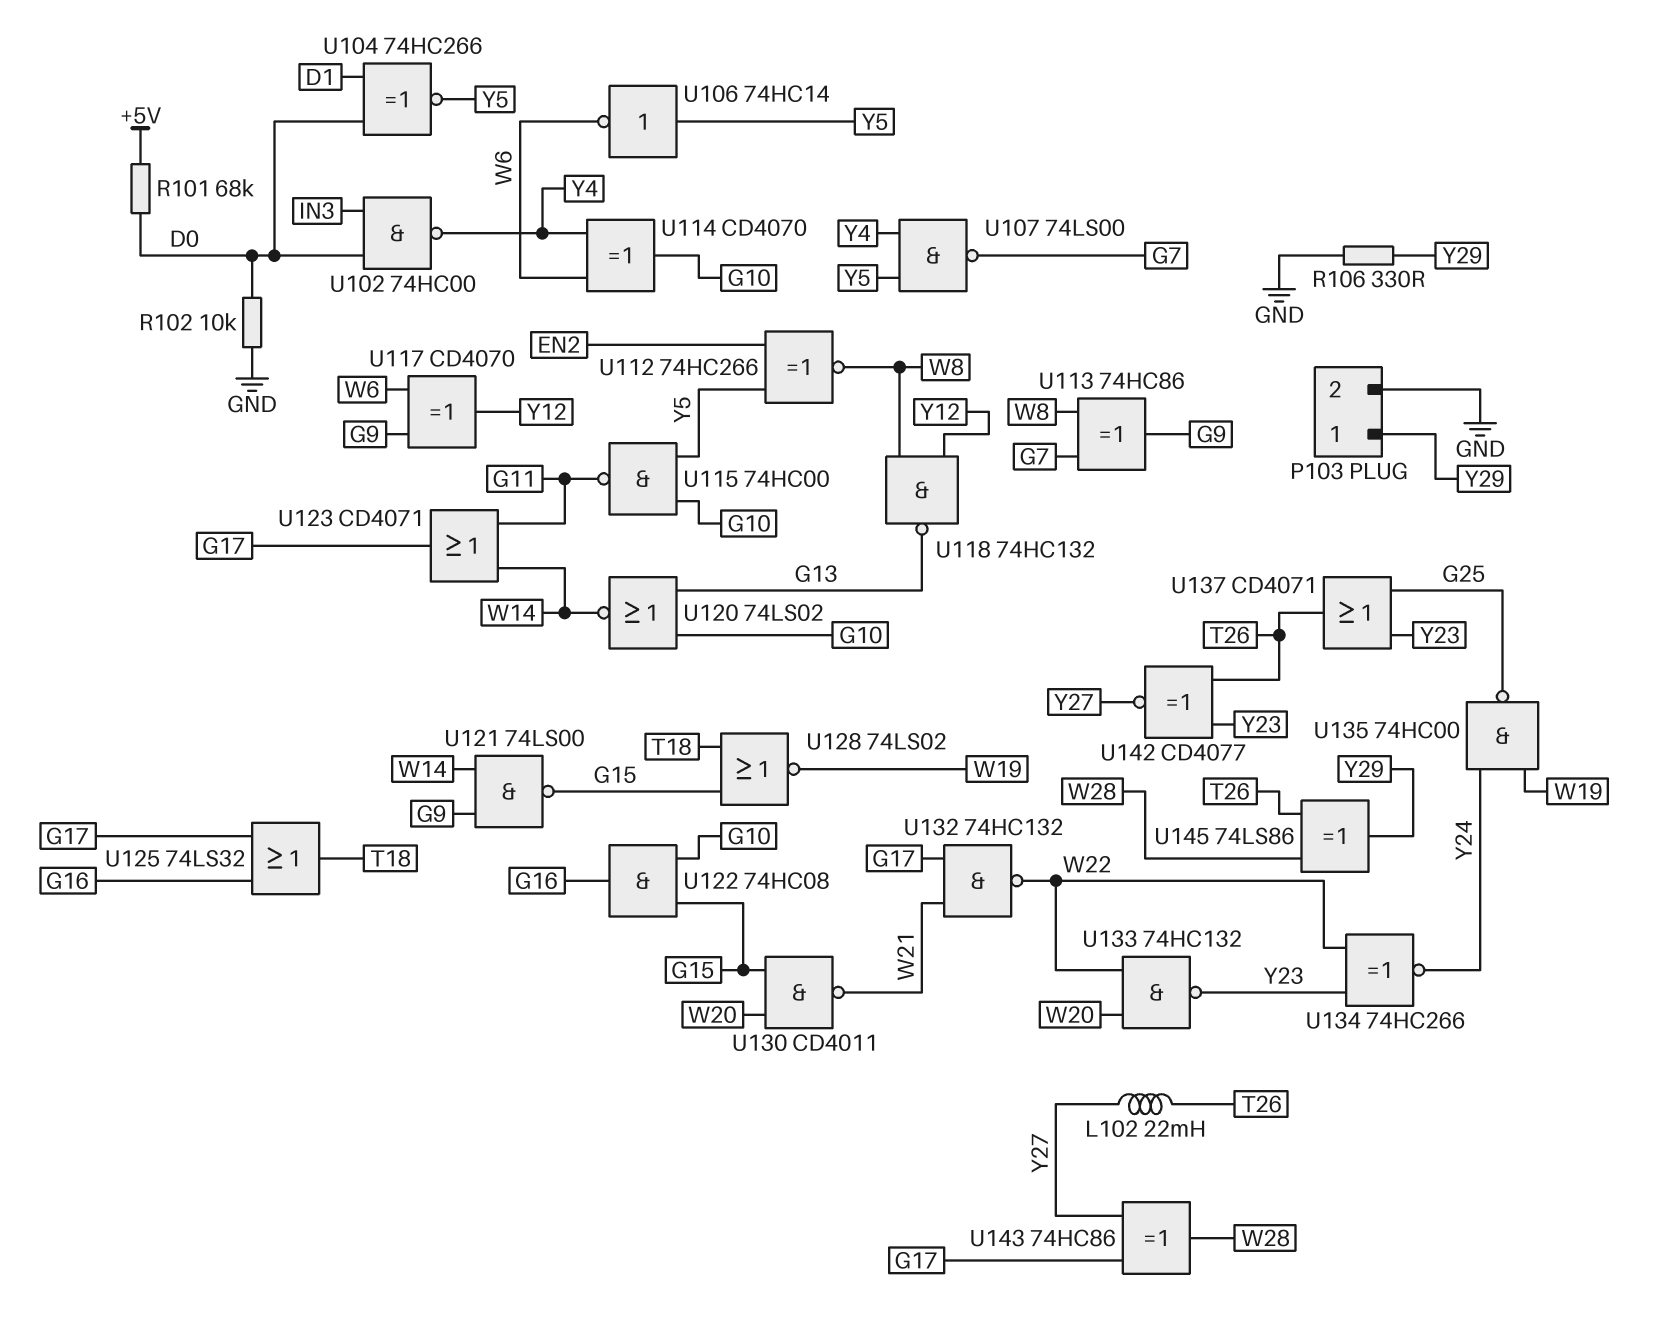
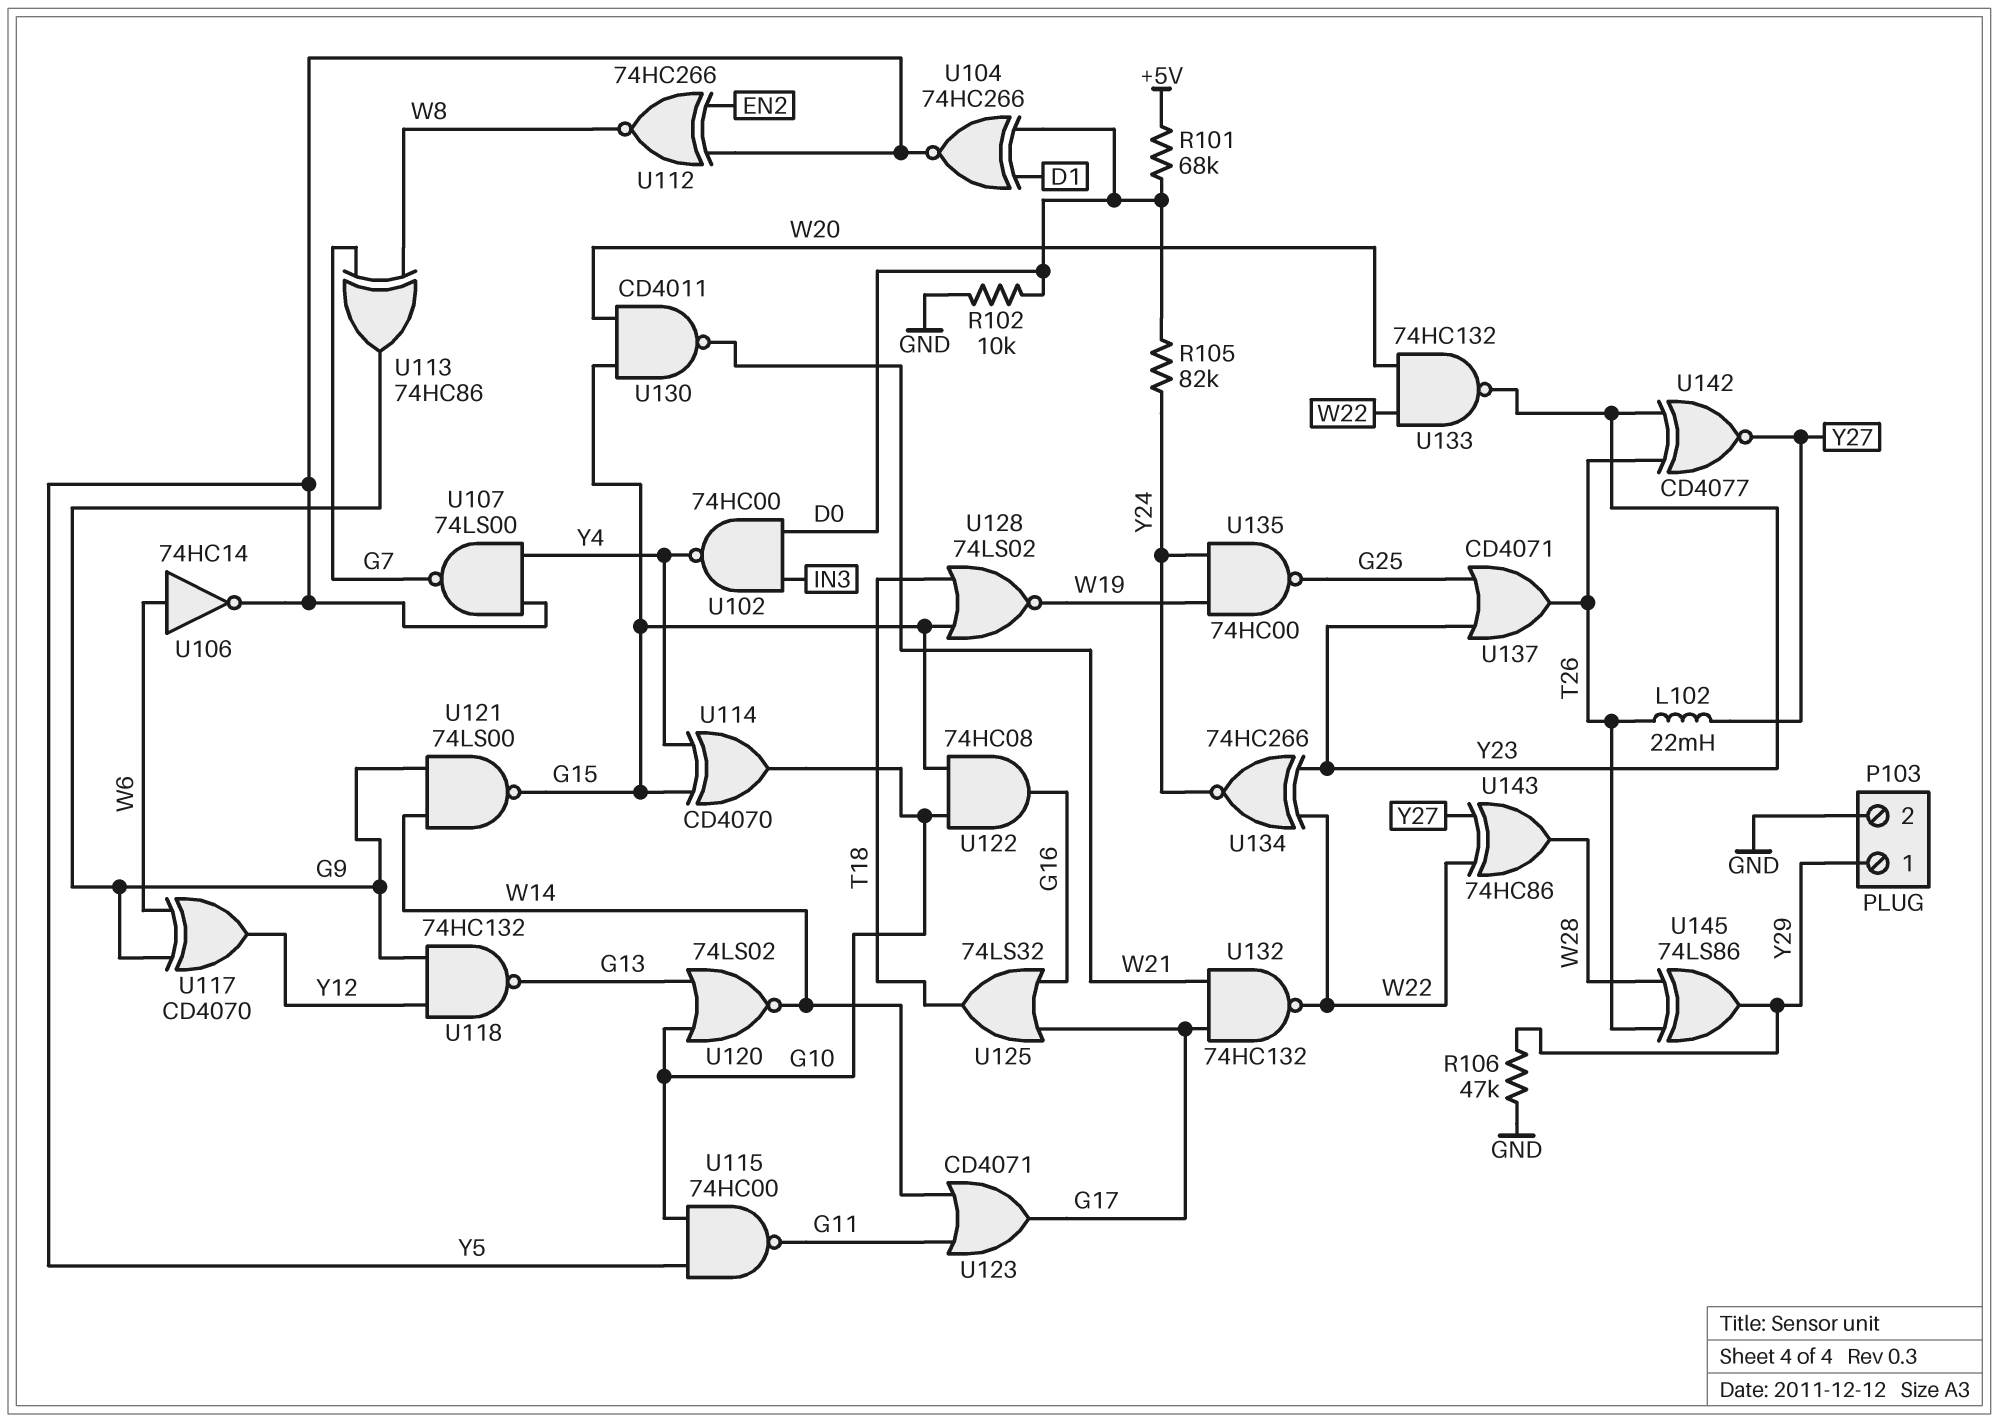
R105: none -> 82k (D0, Y24)
R106: 330 (GND, Y29) -> 47k (GND, Y29)
U106: NOT 74HC14 (in Y5, out W6) -> NOT 74HC14 (in W6, out Y5)
U114: XOR CD4070 (in W6, in Y4, out G10) -> XOR CD4070 (in G15, in Y4, out G10)
U118: NAND 74HC132 (in W8, in Y12, out G13) -> NAND 74HC132 (in G9, in Y12, out G13)
U143: XOR 74HC86 (in G17, in Y27, out W28) -> XOR 74HC86 (in W22, in Y27, out W28)

